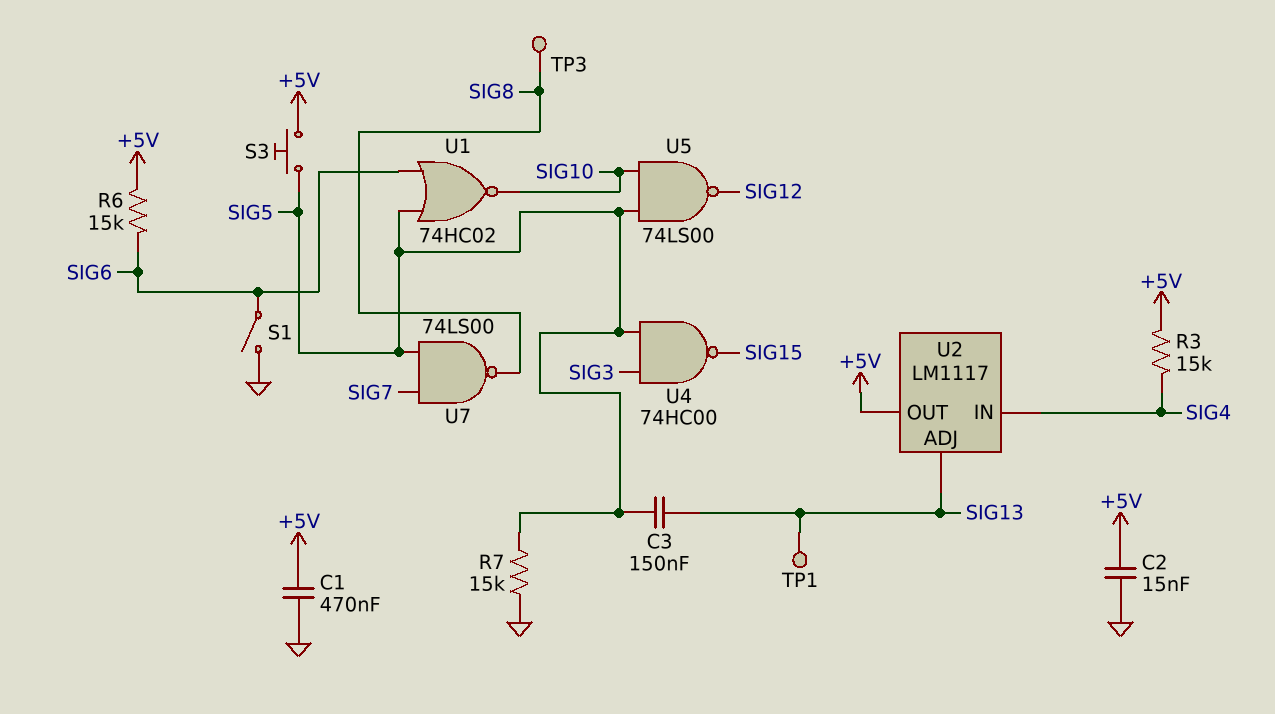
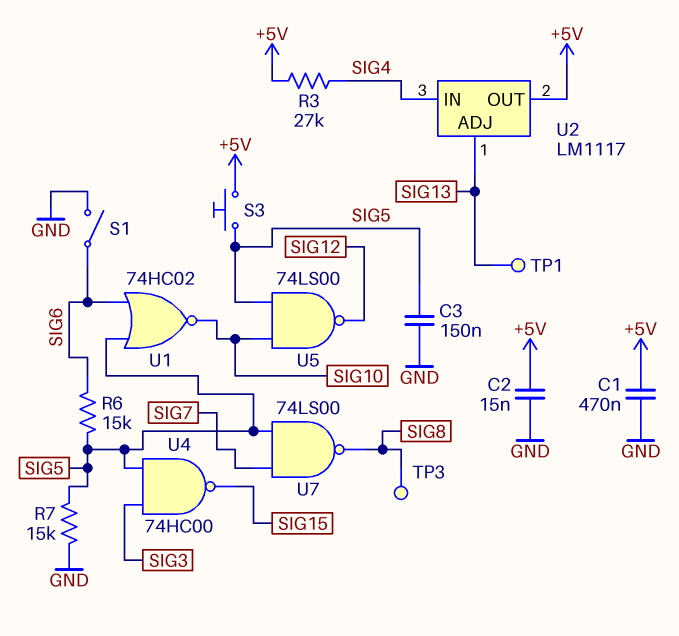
C3: 150nF (SIG5, SIG13) -> 150nF (GND, SIG5)
R3: 15k (+5V, SIG4) -> 27k (+5V, SIG4)
R6: 15k (+5V, SIG6) -> 15k (SIG5, SIG6)

